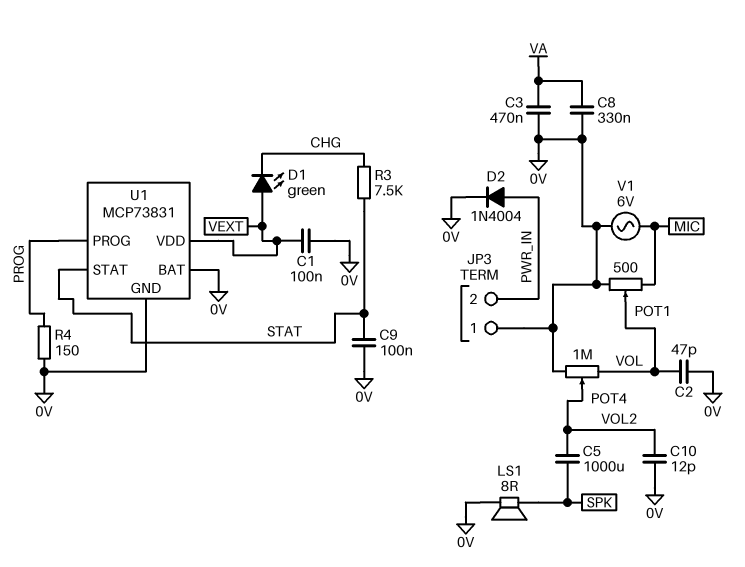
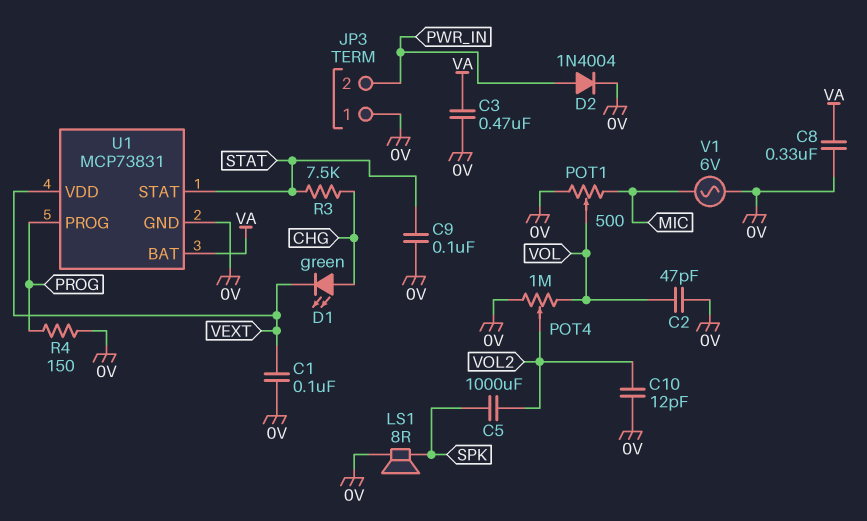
D1: LED green (A VEXT, K CHG) -> LED green (A CHG, K VEXT)
U1 pin BAT: 0V -> VA

